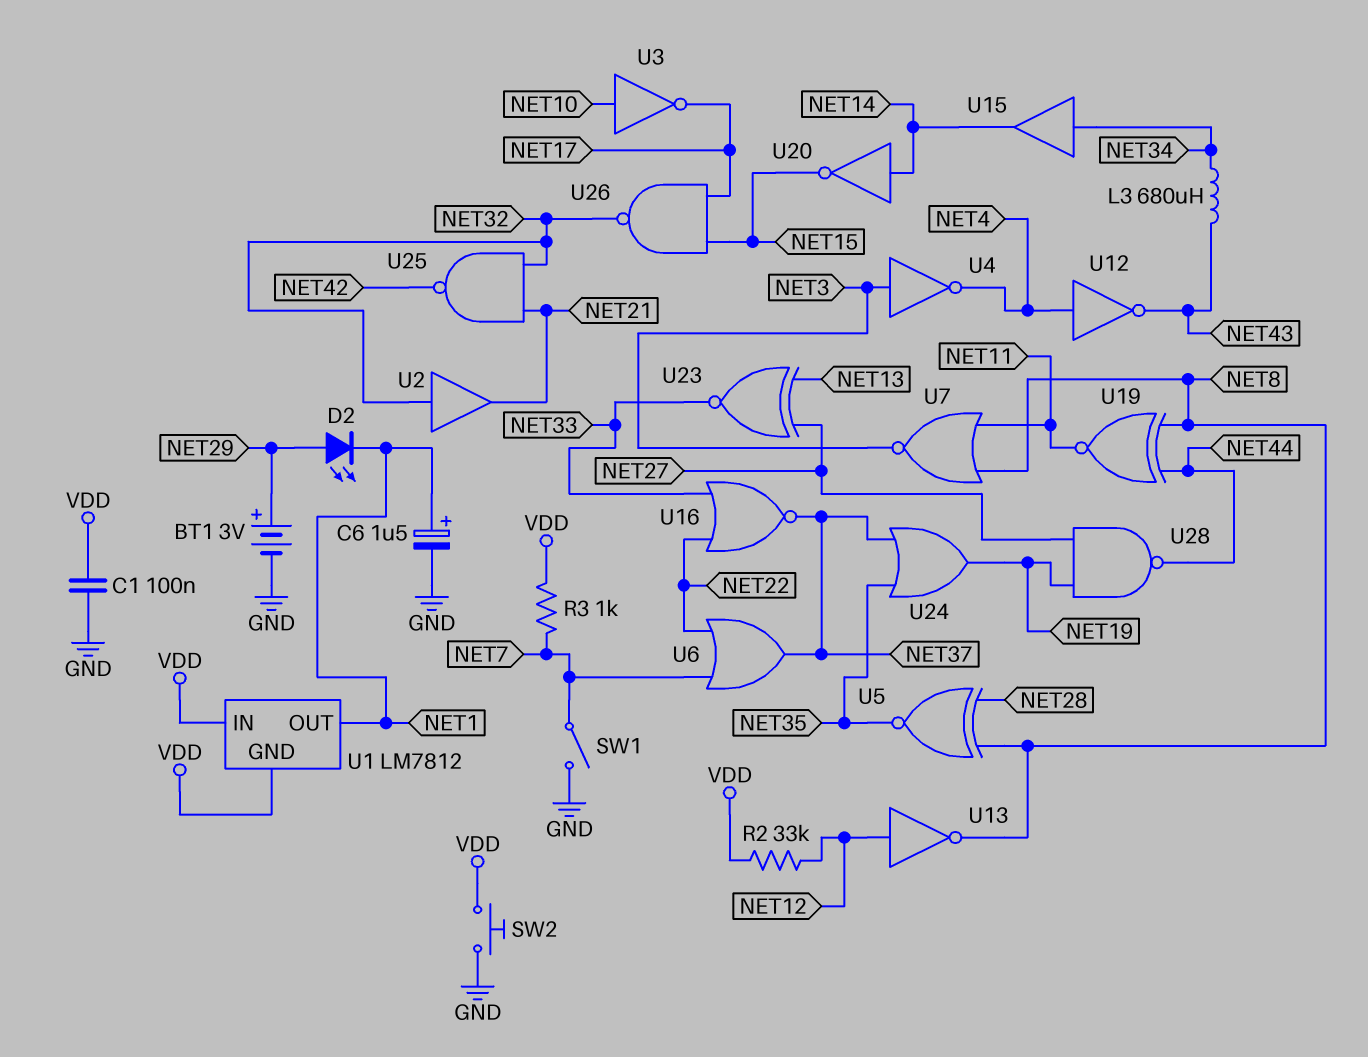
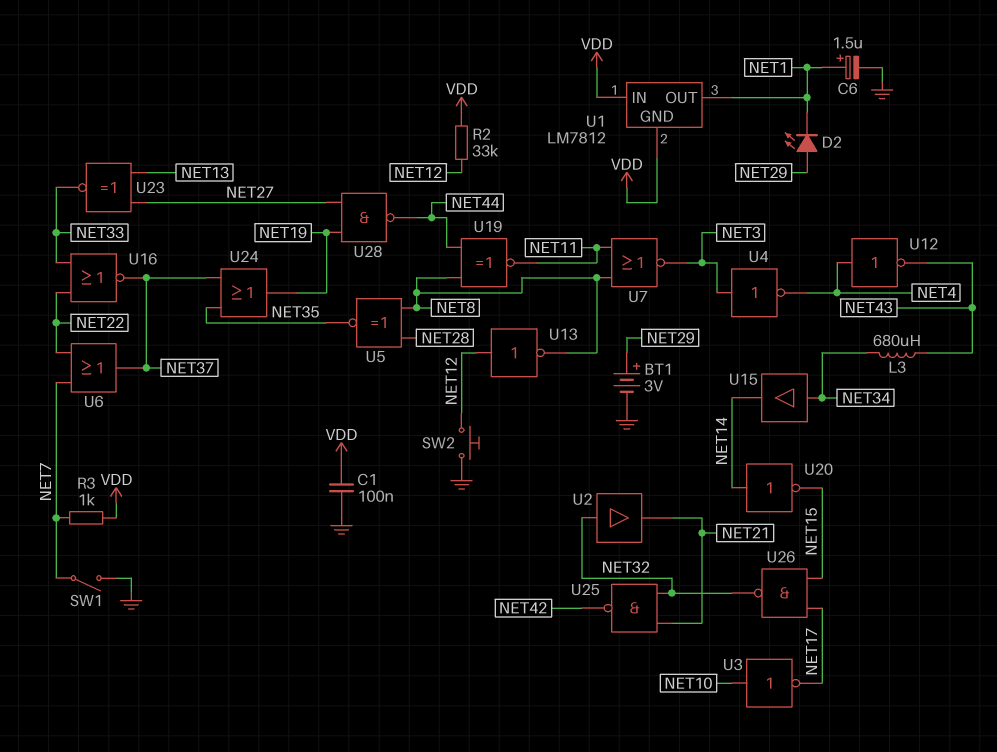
SW2: button (GND, VDD) -> button (GND, NET12)

